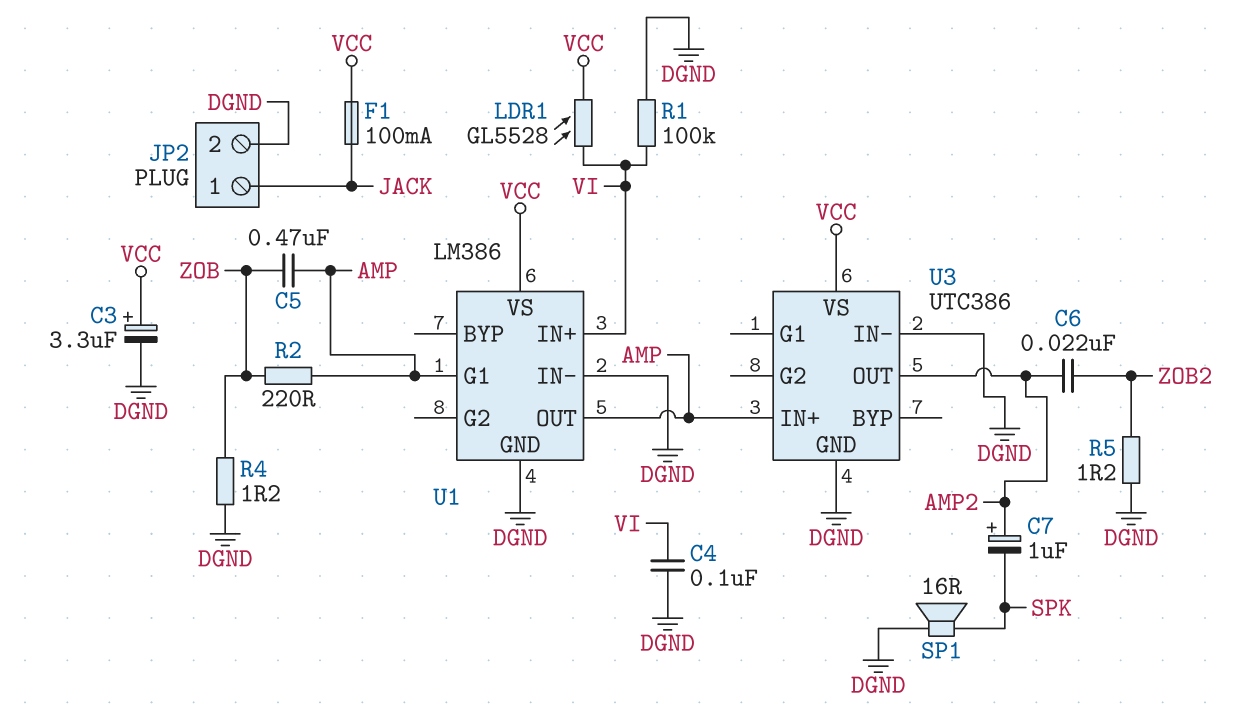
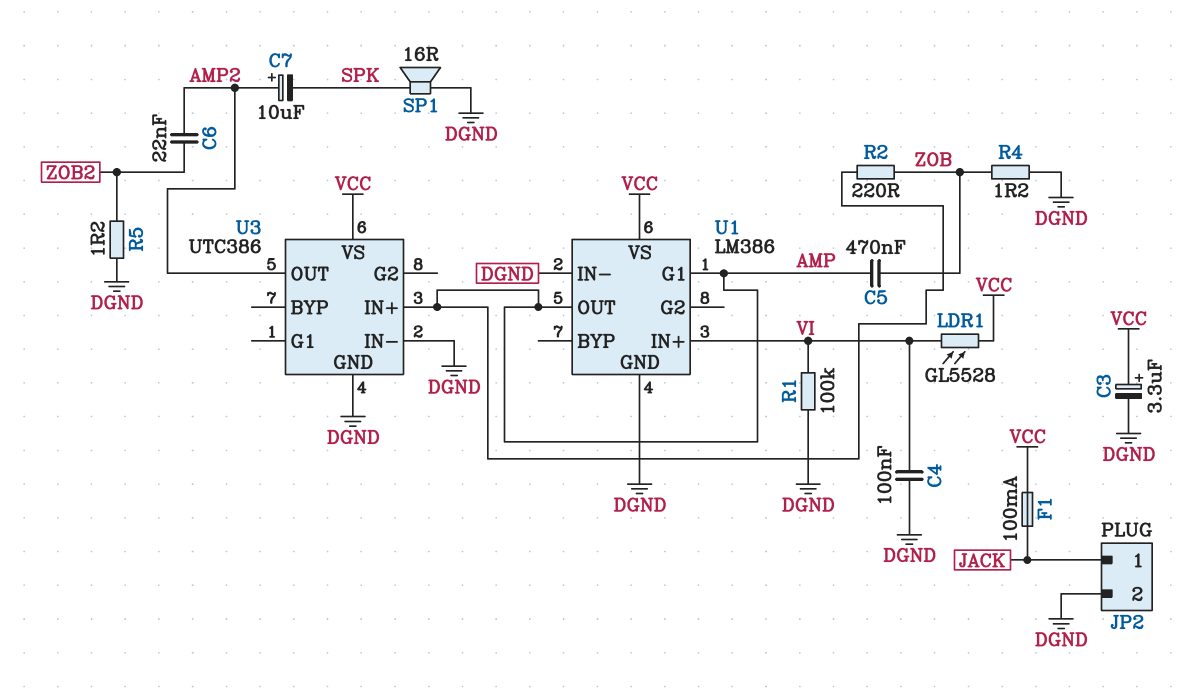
C7: 1uF (plus AMP2, minus SPK) -> 10uF (plus AMP2, minus SPK)

